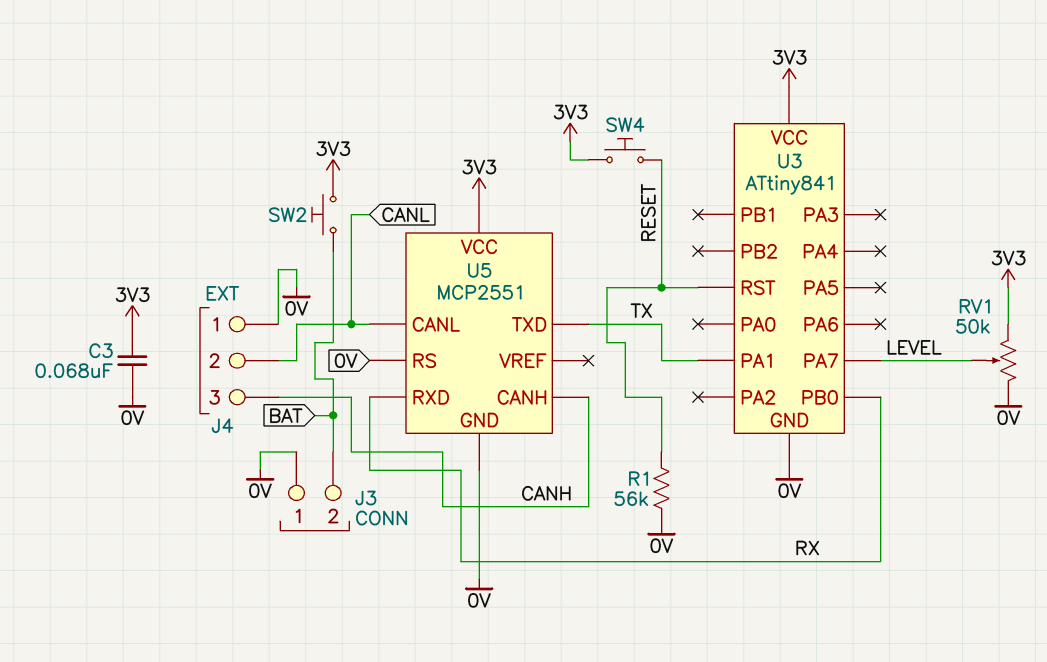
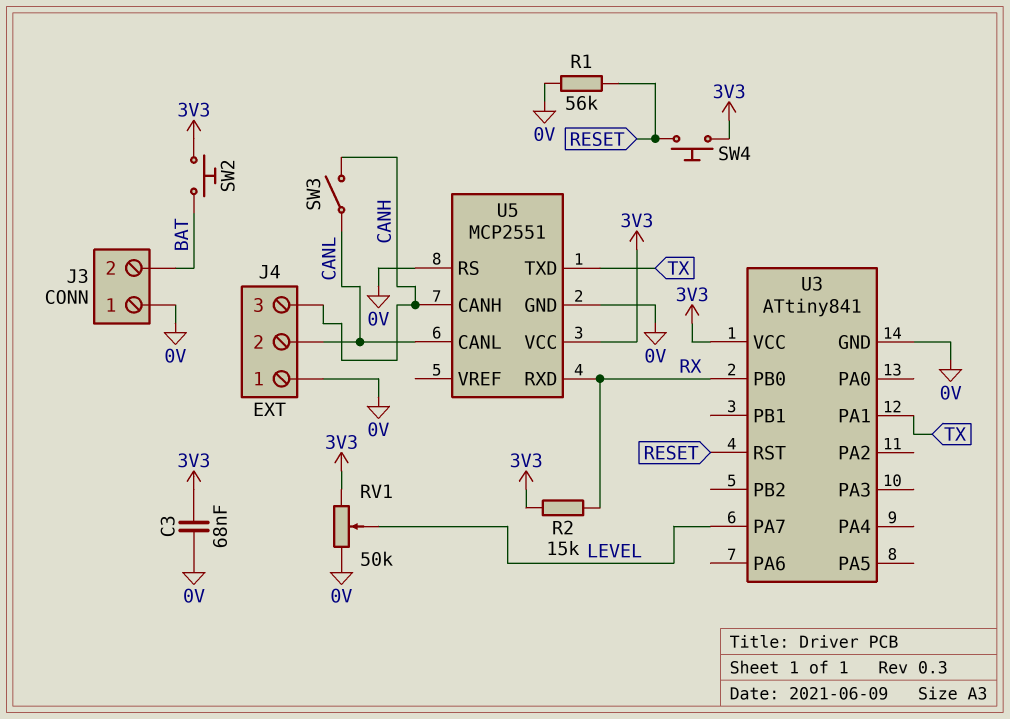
R2: none -> 15k (3V3, RX)
SW3: none -> switch (CANH, CANL)

